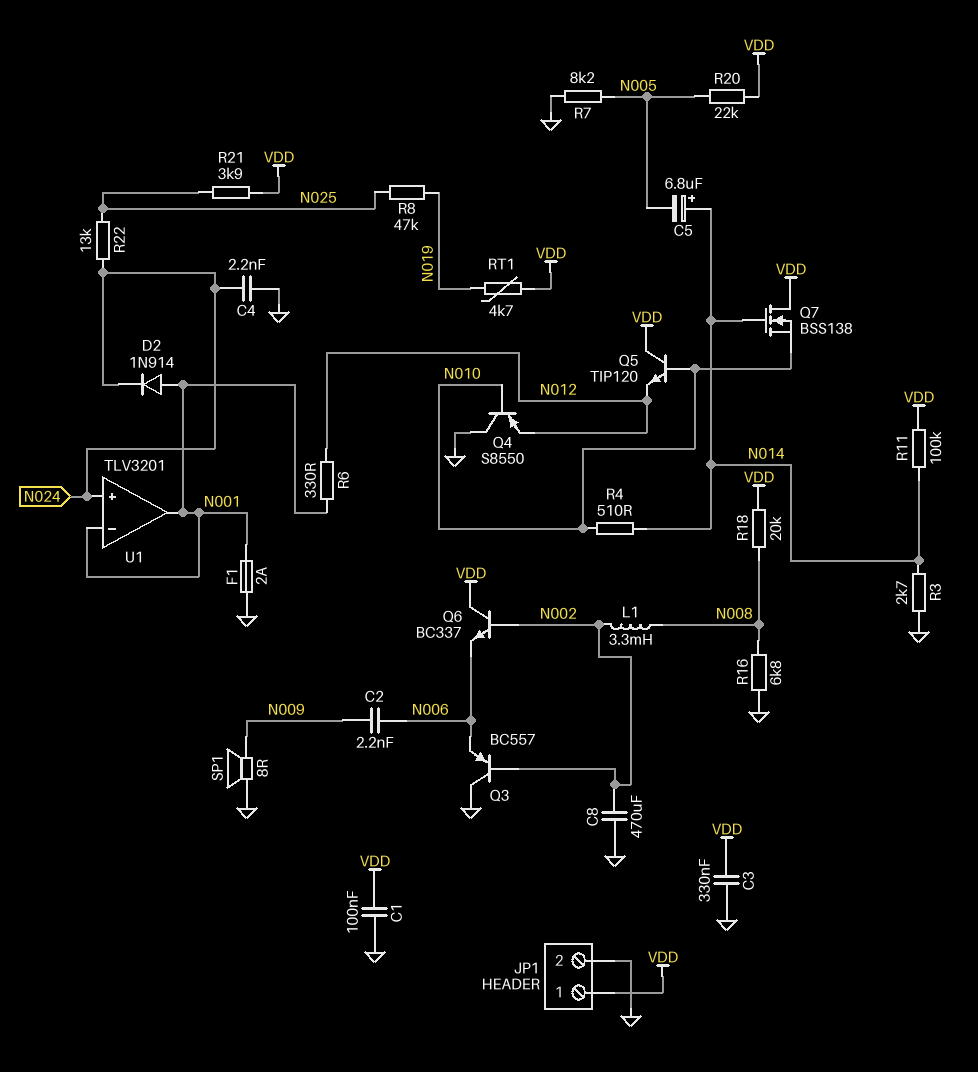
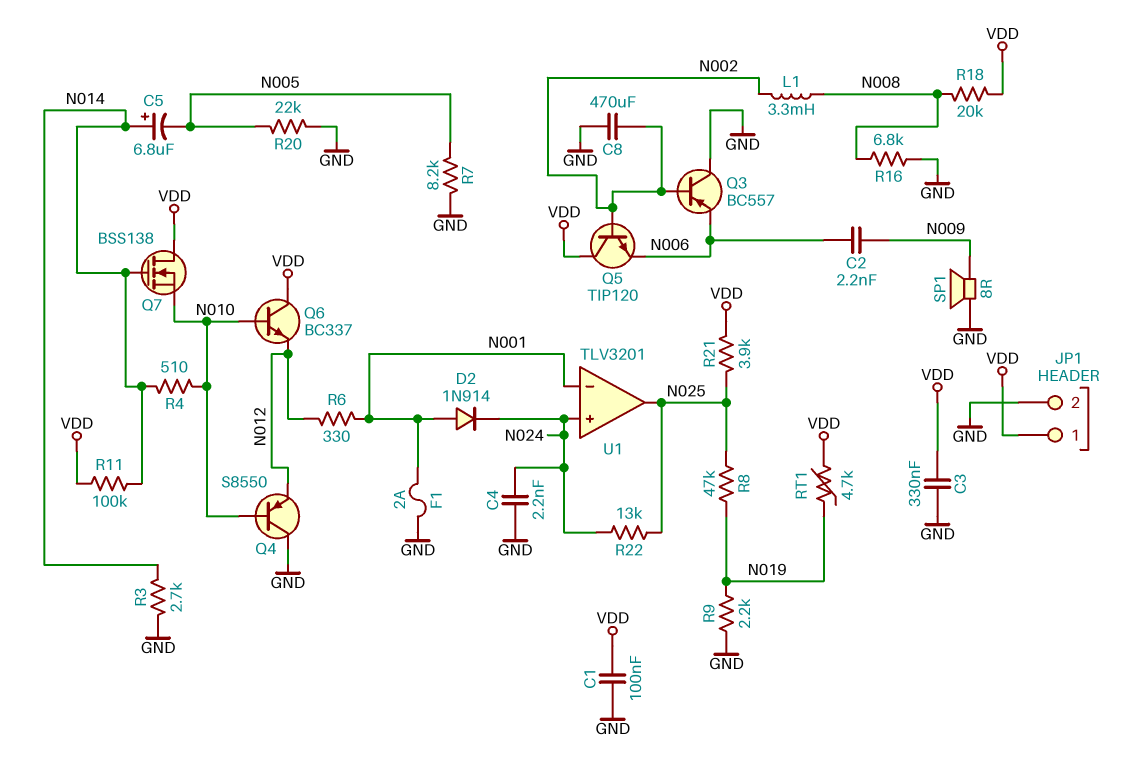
Q5: NPN TIP120 (B N010, C VDD, E N012) -> NPN TIP120 (B N002, C VDD, E N006)
Q6: NPN BC337 (B N002, C VDD, E N006) -> NPN BC337 (B N010, C VDD, E N012)
R9: none -> 2.2k (GND, N019)
R20: 22k (N005, VDD) -> 22k (GND, N005)
U1 pin out: N001 -> N025

